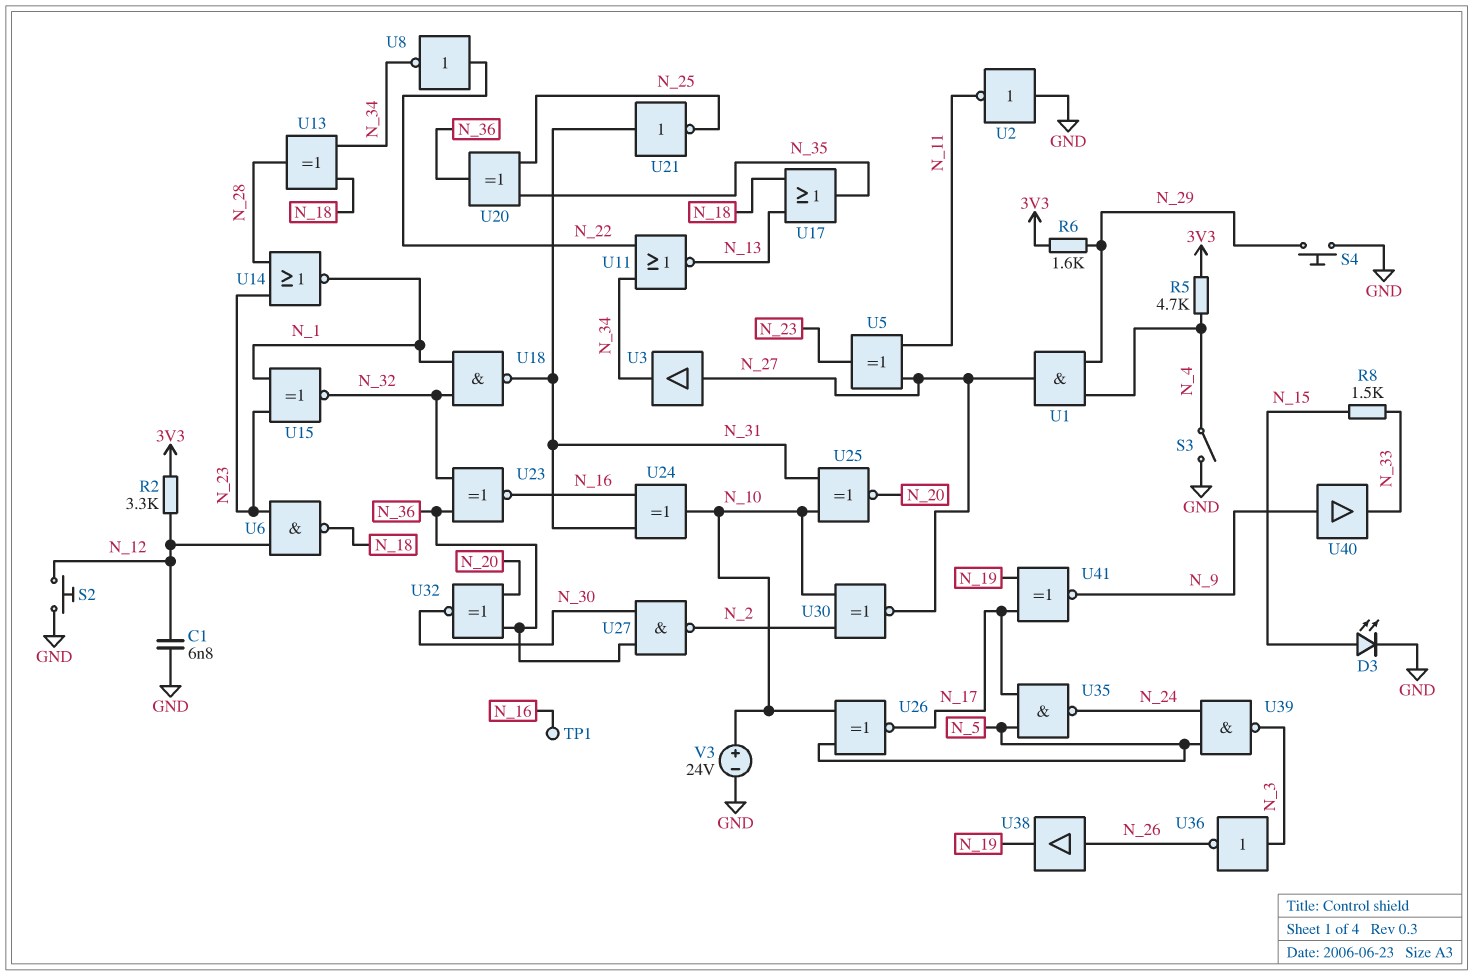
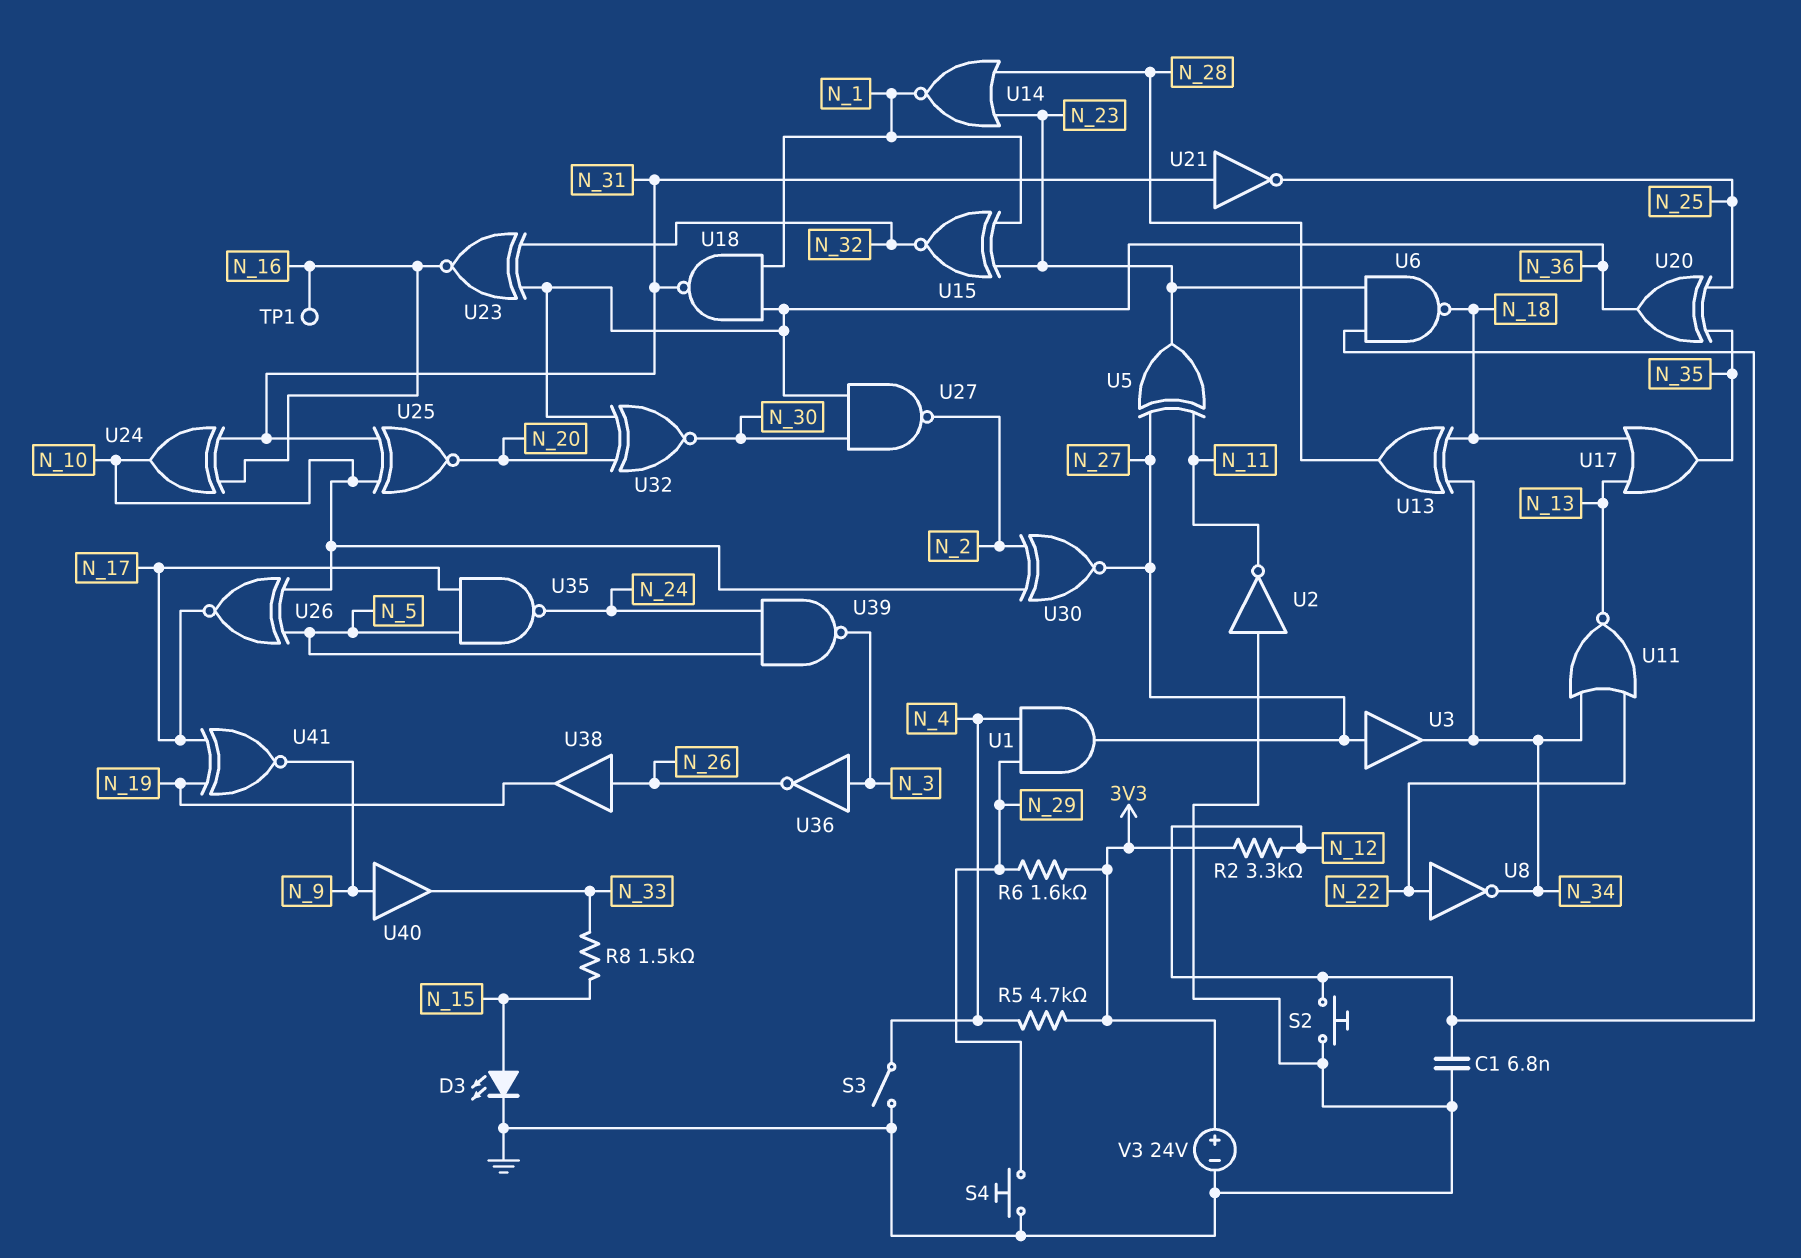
U18: NAND (in N_1, in N_32, out N_31) -> NAND (in N_1, in N_36, out N_31)
V3: 24V (plus N_10, minus GND) -> 24V (plus 3V3, minus GND)

